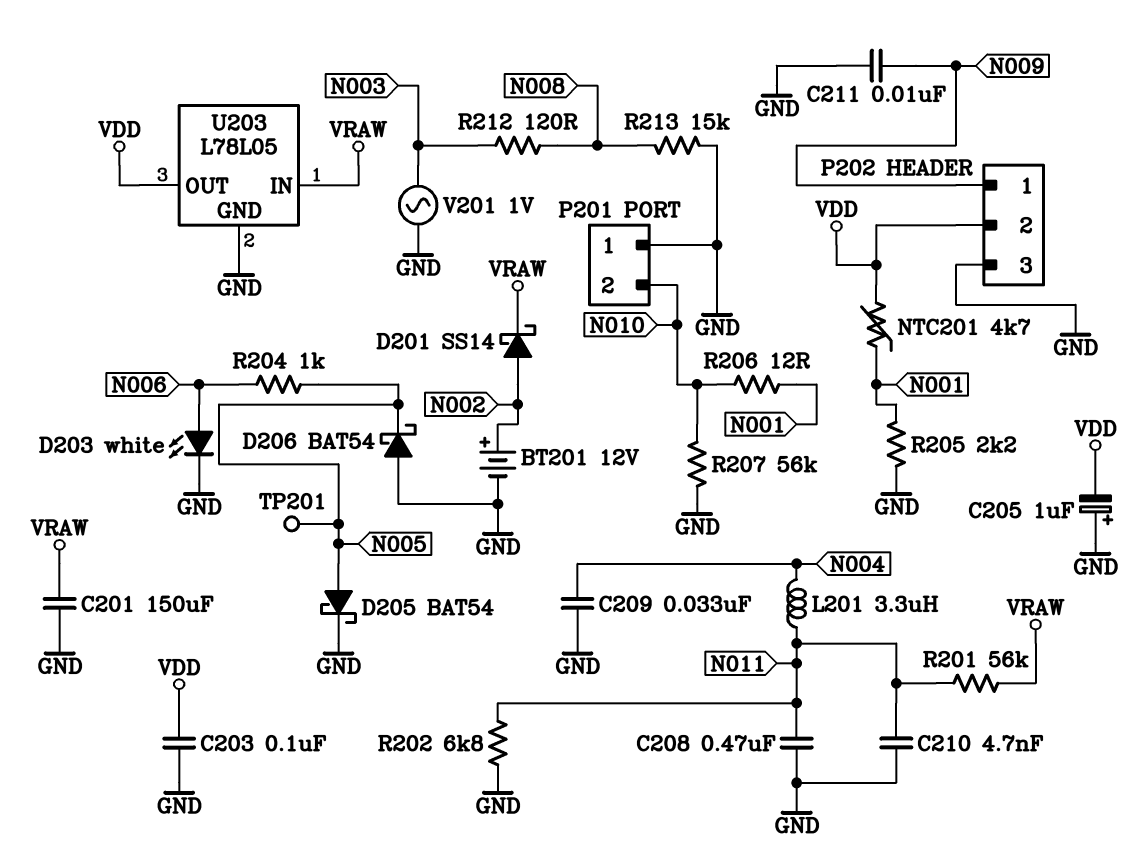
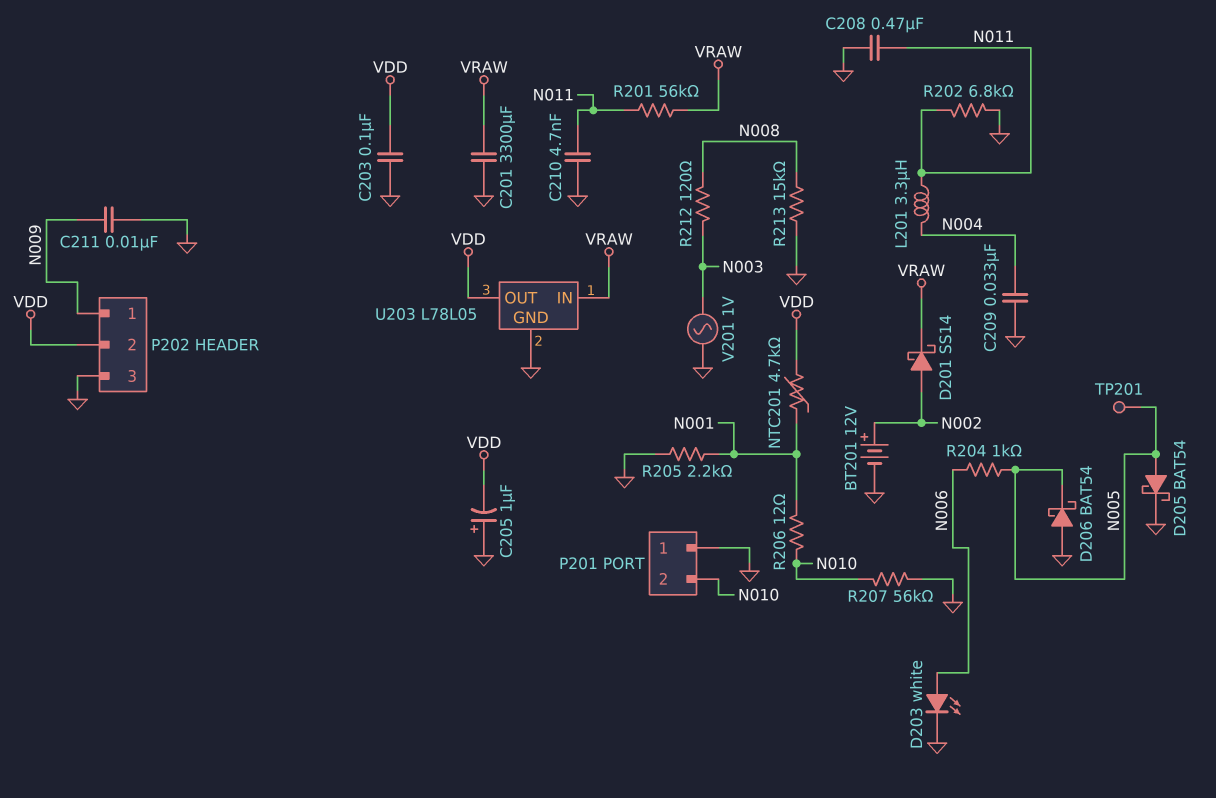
C201: 150uF (GND, VRAW) -> 3300uF (GND, VRAW)

